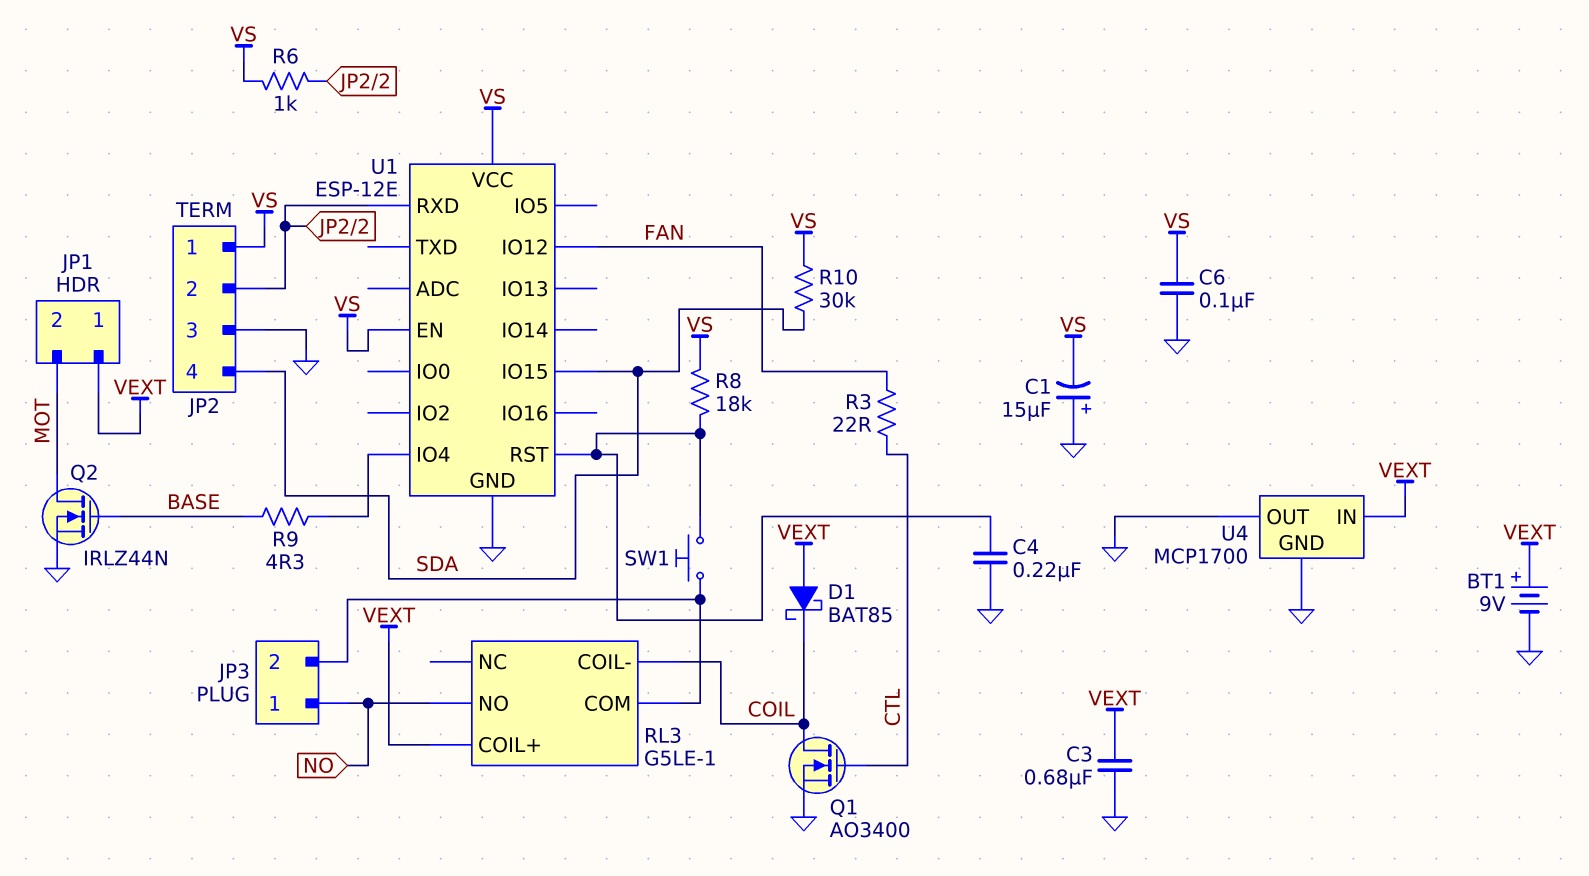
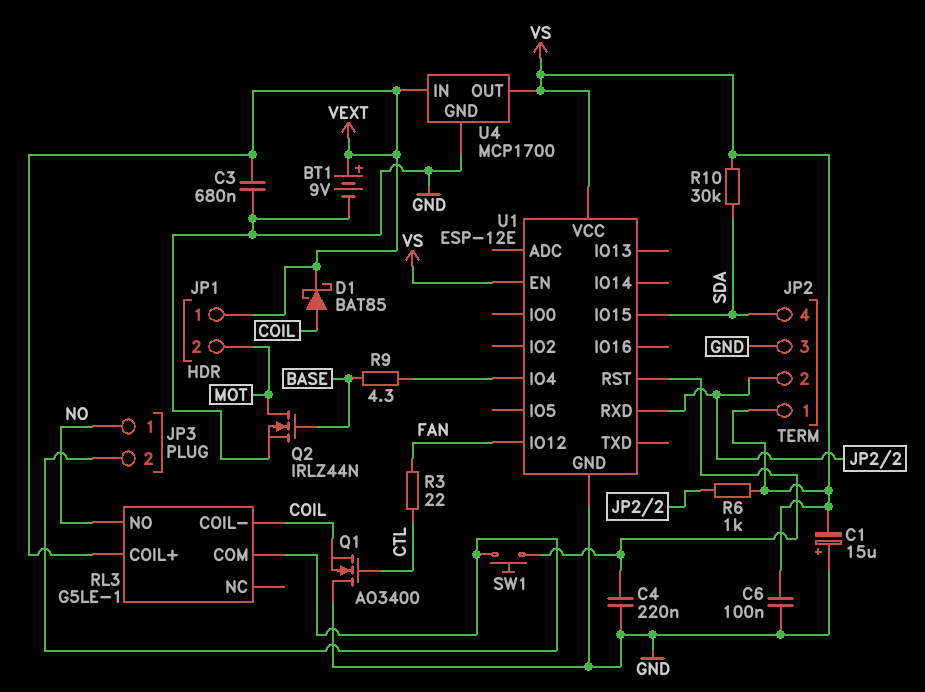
D1: schottky BAT85 (A VEXT, K COIL) -> schottky BAT85 (A COIL, K VEXT)
Q1: NMOS AO3400 (G CTL, D COIL, S GND) -> NMOS AO3400 (G CTL, D GND, S COIL)
R8: 18k (U1/RST, VS) -> none
U4 pin OUT: GND -> VS

